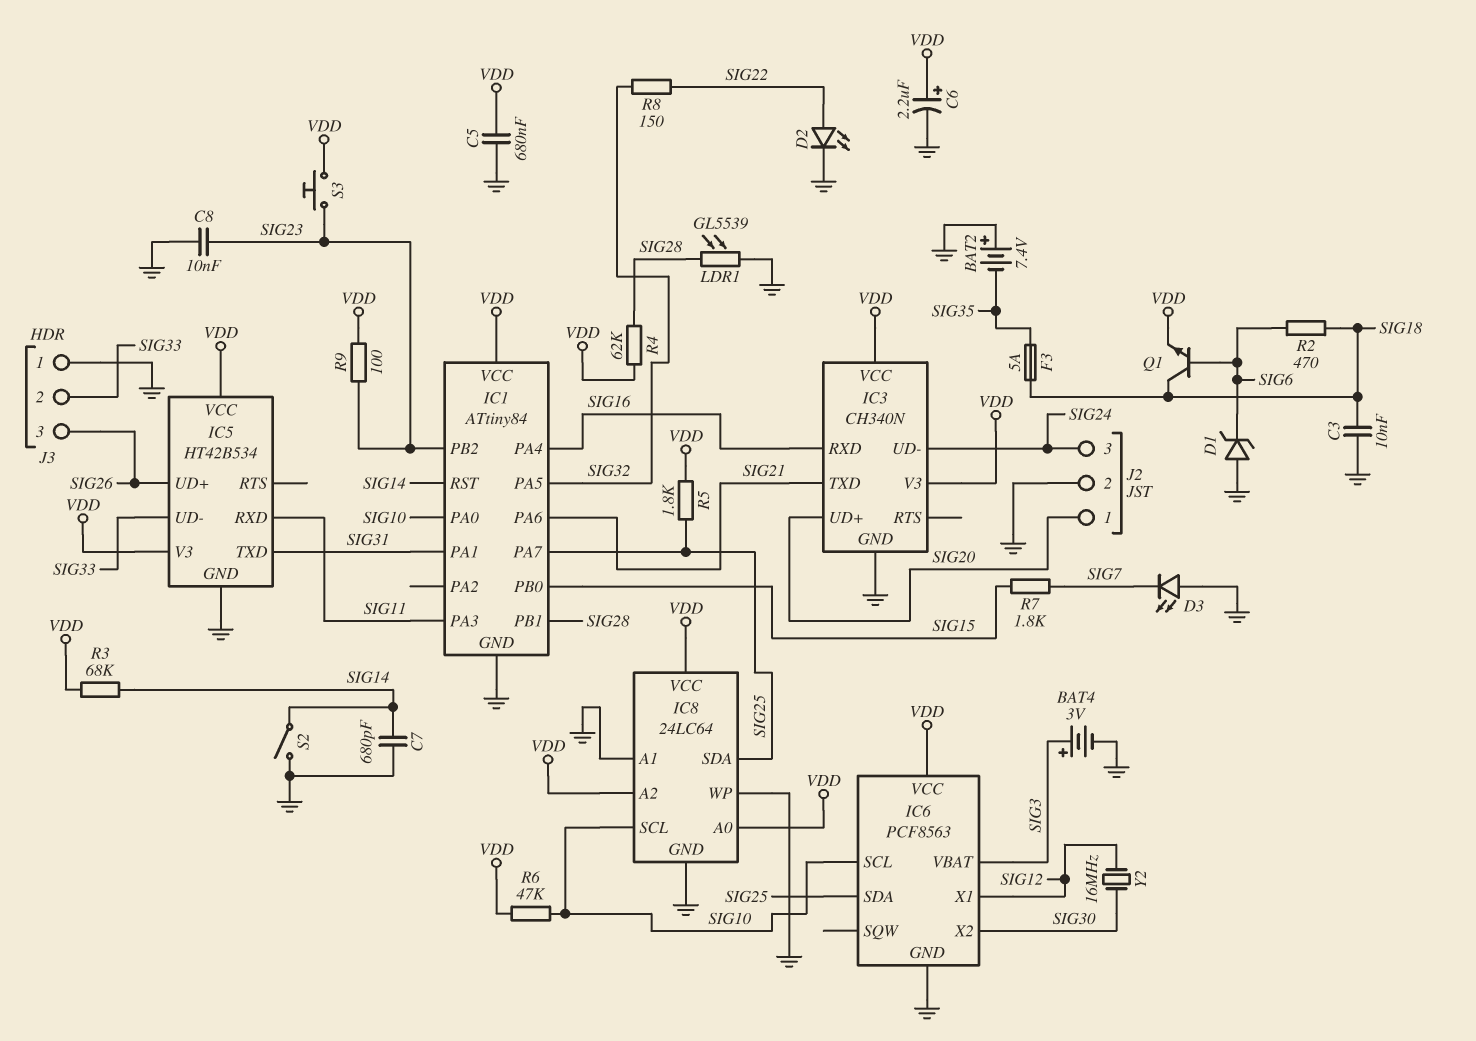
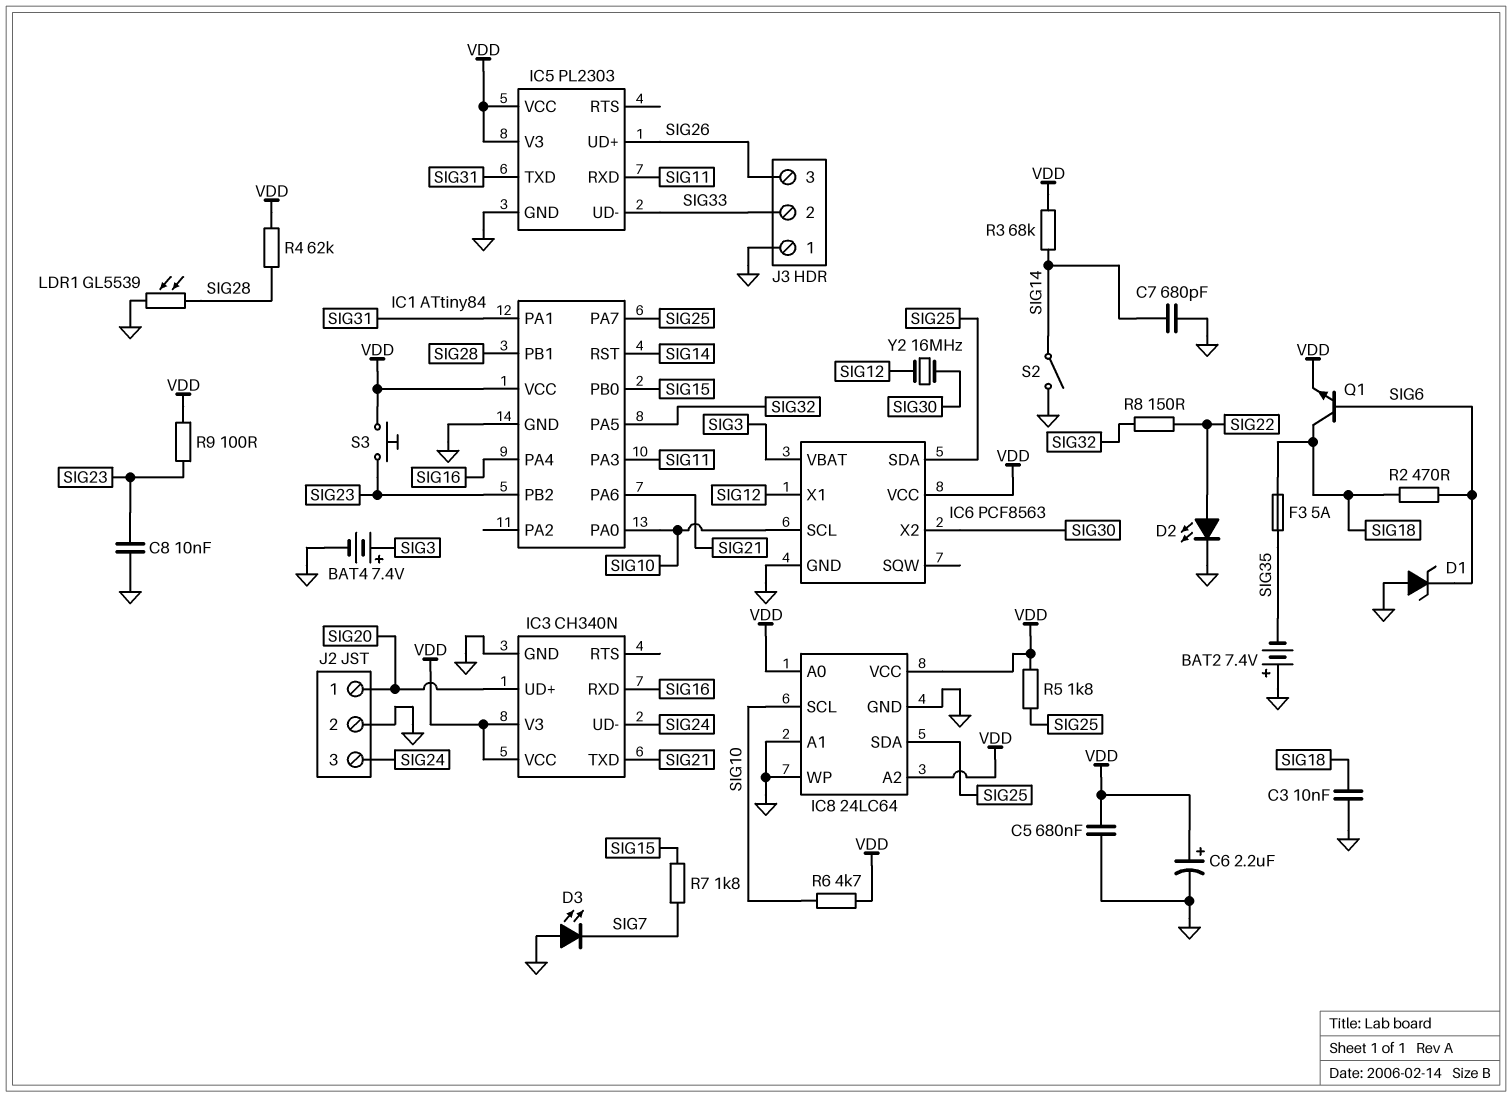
BAT4: 3V (plus SIG3, minus GND) -> 7.4V (plus SIG3, minus GND)
IC5: HT42B534 -> PL2303
R6: 47k (SIG10, VDD) -> 4.7k (SIG10, VDD)

